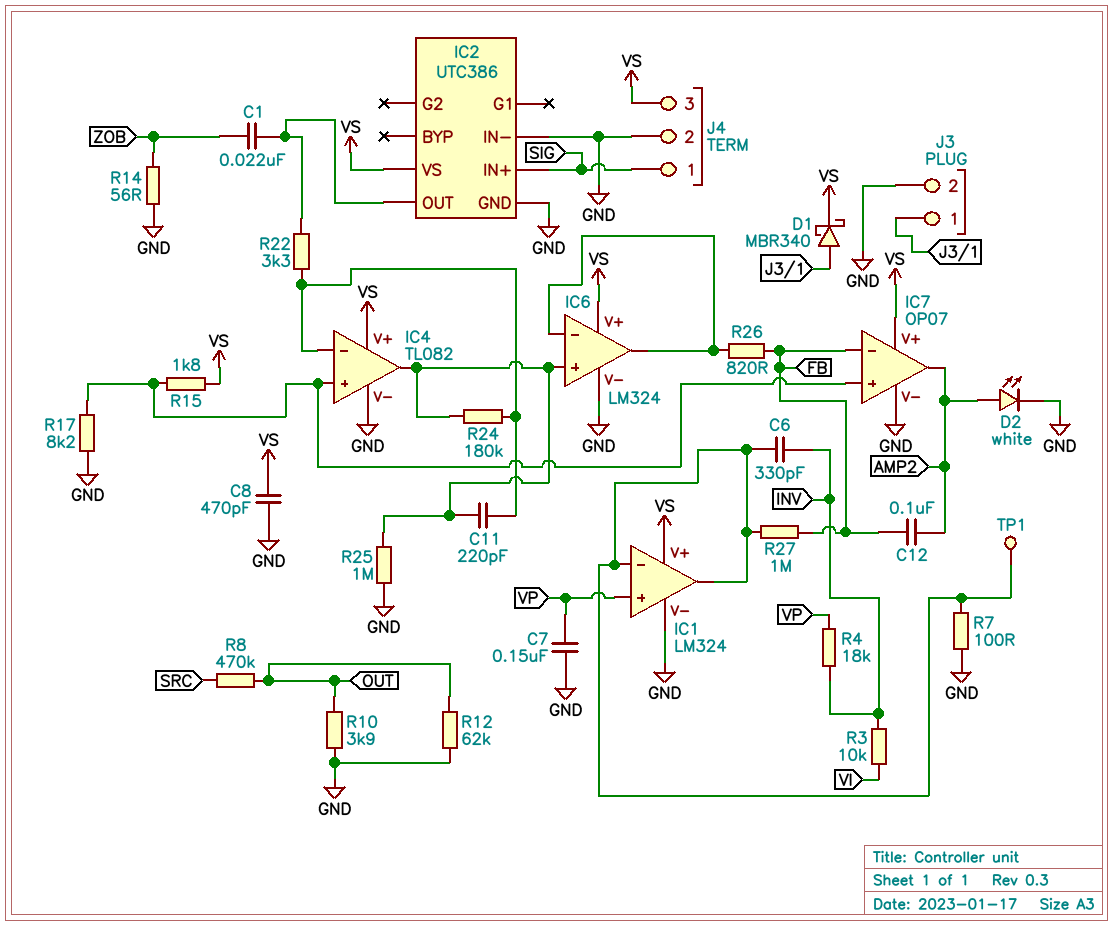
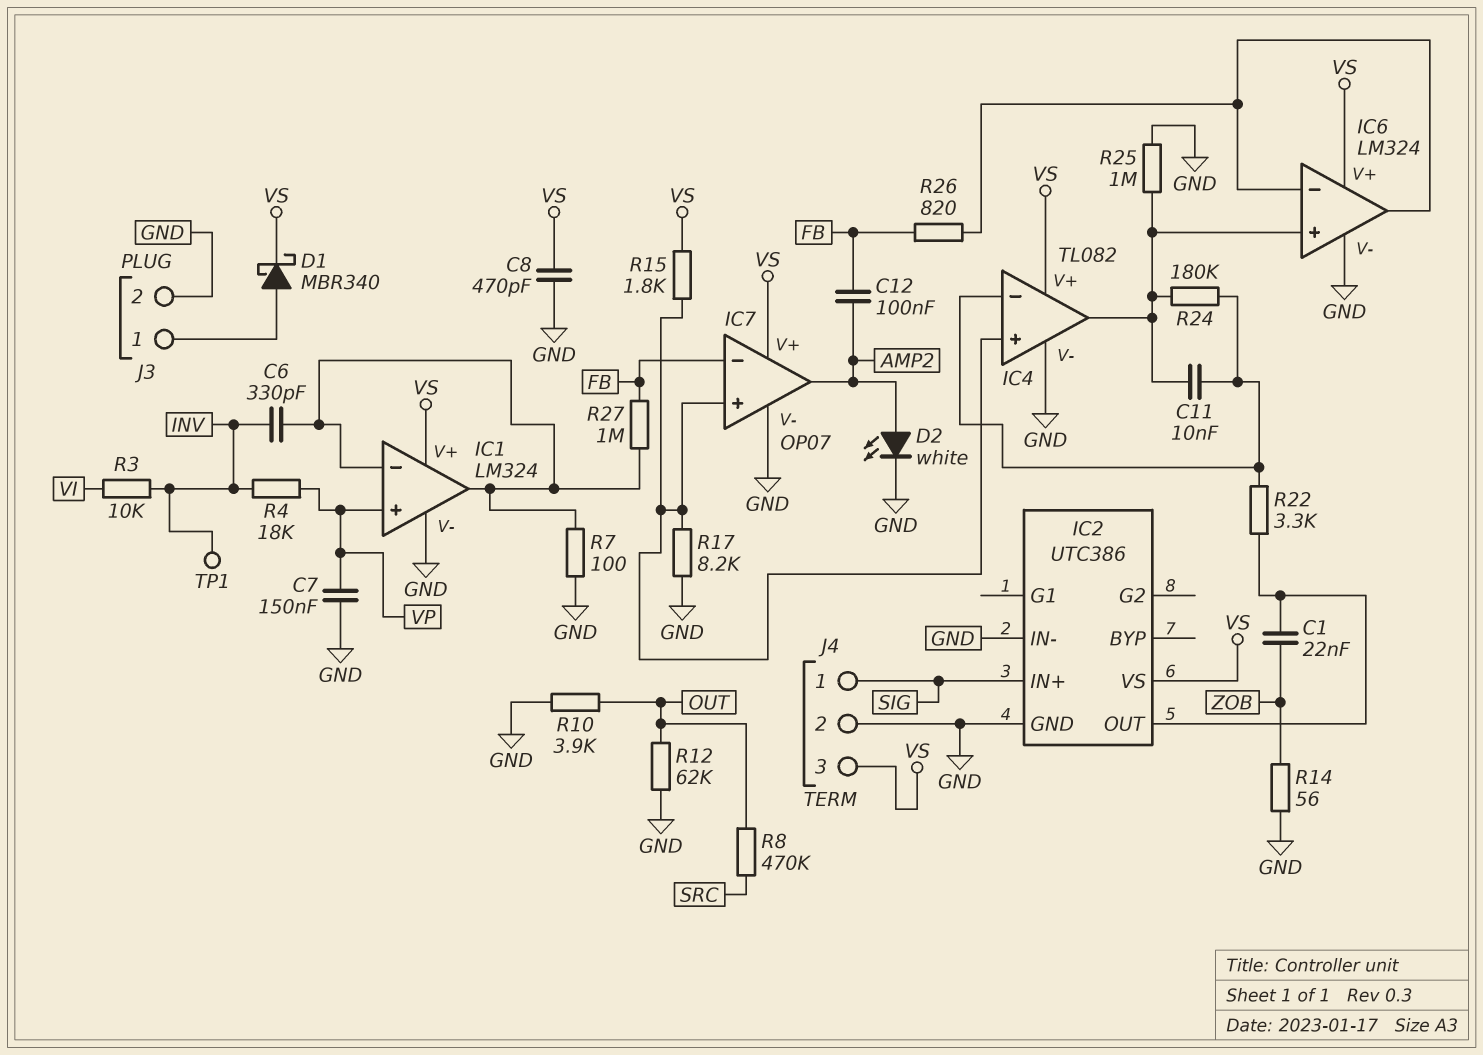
C11: 220pF (IC4/in-, IC4/out) -> 10nF (IC4/in-, IC4/out)
TP1: test point (IC1/in-) -> test point (INV)

